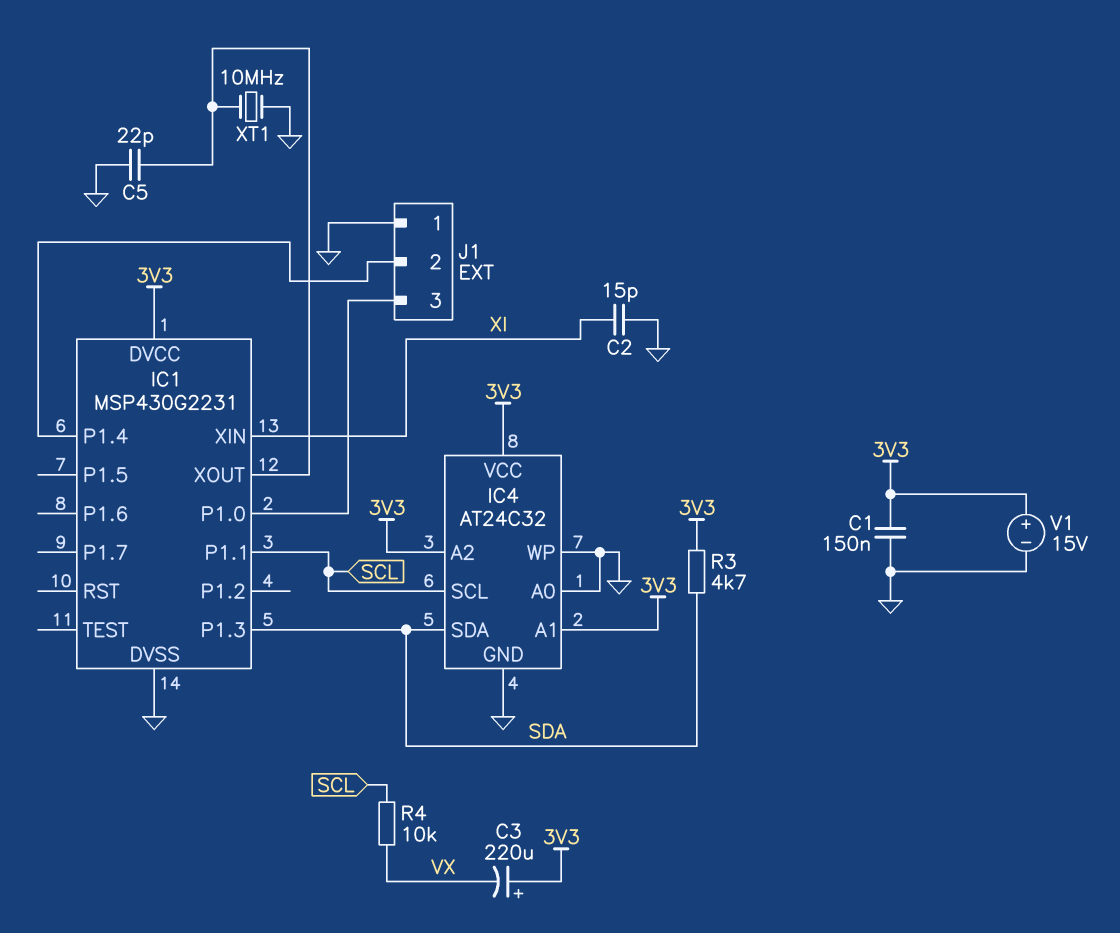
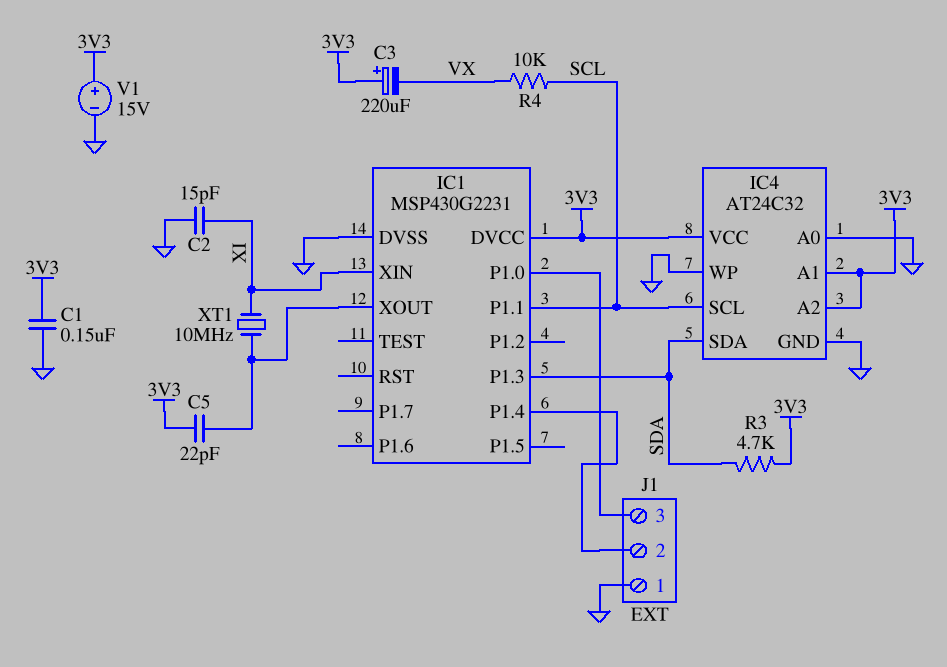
C5: 22pF (GND, IC1/XOUT) -> 22pF (3V3, IC1/XOUT)
XT1: 10MHz (GND, IC1/XOUT) -> 10MHz (IC1/XOUT, XI)

